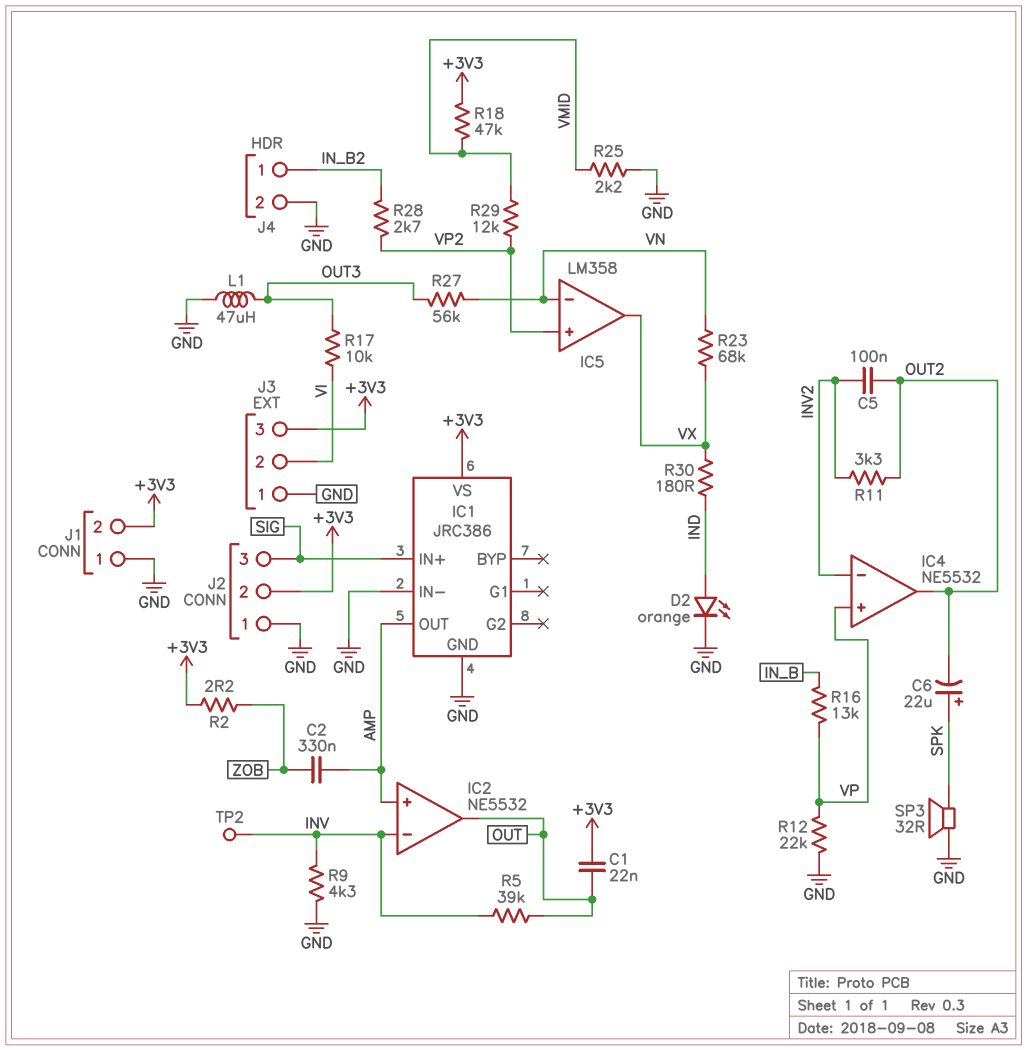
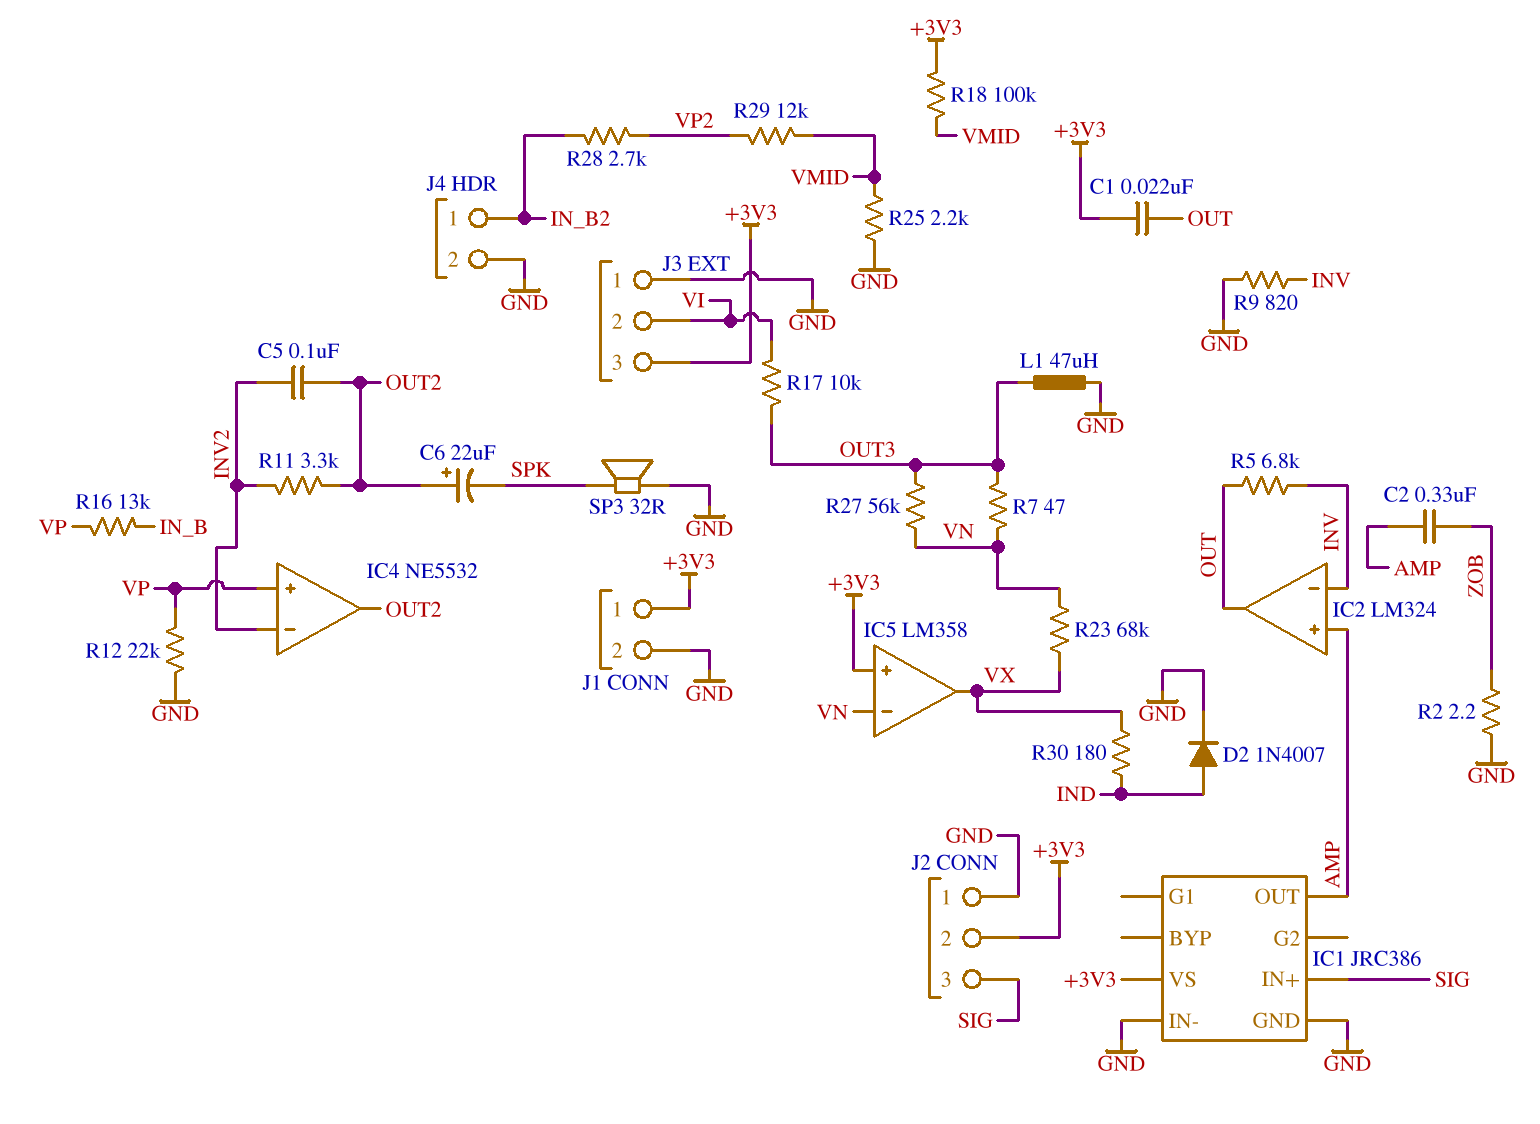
C6: 22uF (plus SPK, minus OUT2) -> 22uF (plus OUT2, minus SPK)
D2: LED orange (A IND, K GND) -> diode 1N4007 (A IND, K GND)
IC2: NE5532 -> LM324
IC5 pin in+: VP2 -> +3V3
J1 pin 1: GND -> +3V3
J1 pin 2: +3V3 -> GND
R2: 2.2 (+3V3, ZOB) -> 2.2 (GND, ZOB)
R5: 39k (INV, OUT) -> 6.8k (INV, OUT)
R7: none -> 47 (OUT3, VN)
R9: 4.3k (GND, INV) -> 820 (GND, INV)
R18: 47k (+3V3, VMID) -> 100k (+3V3, VMID)
TP2: test point (INV) -> none

